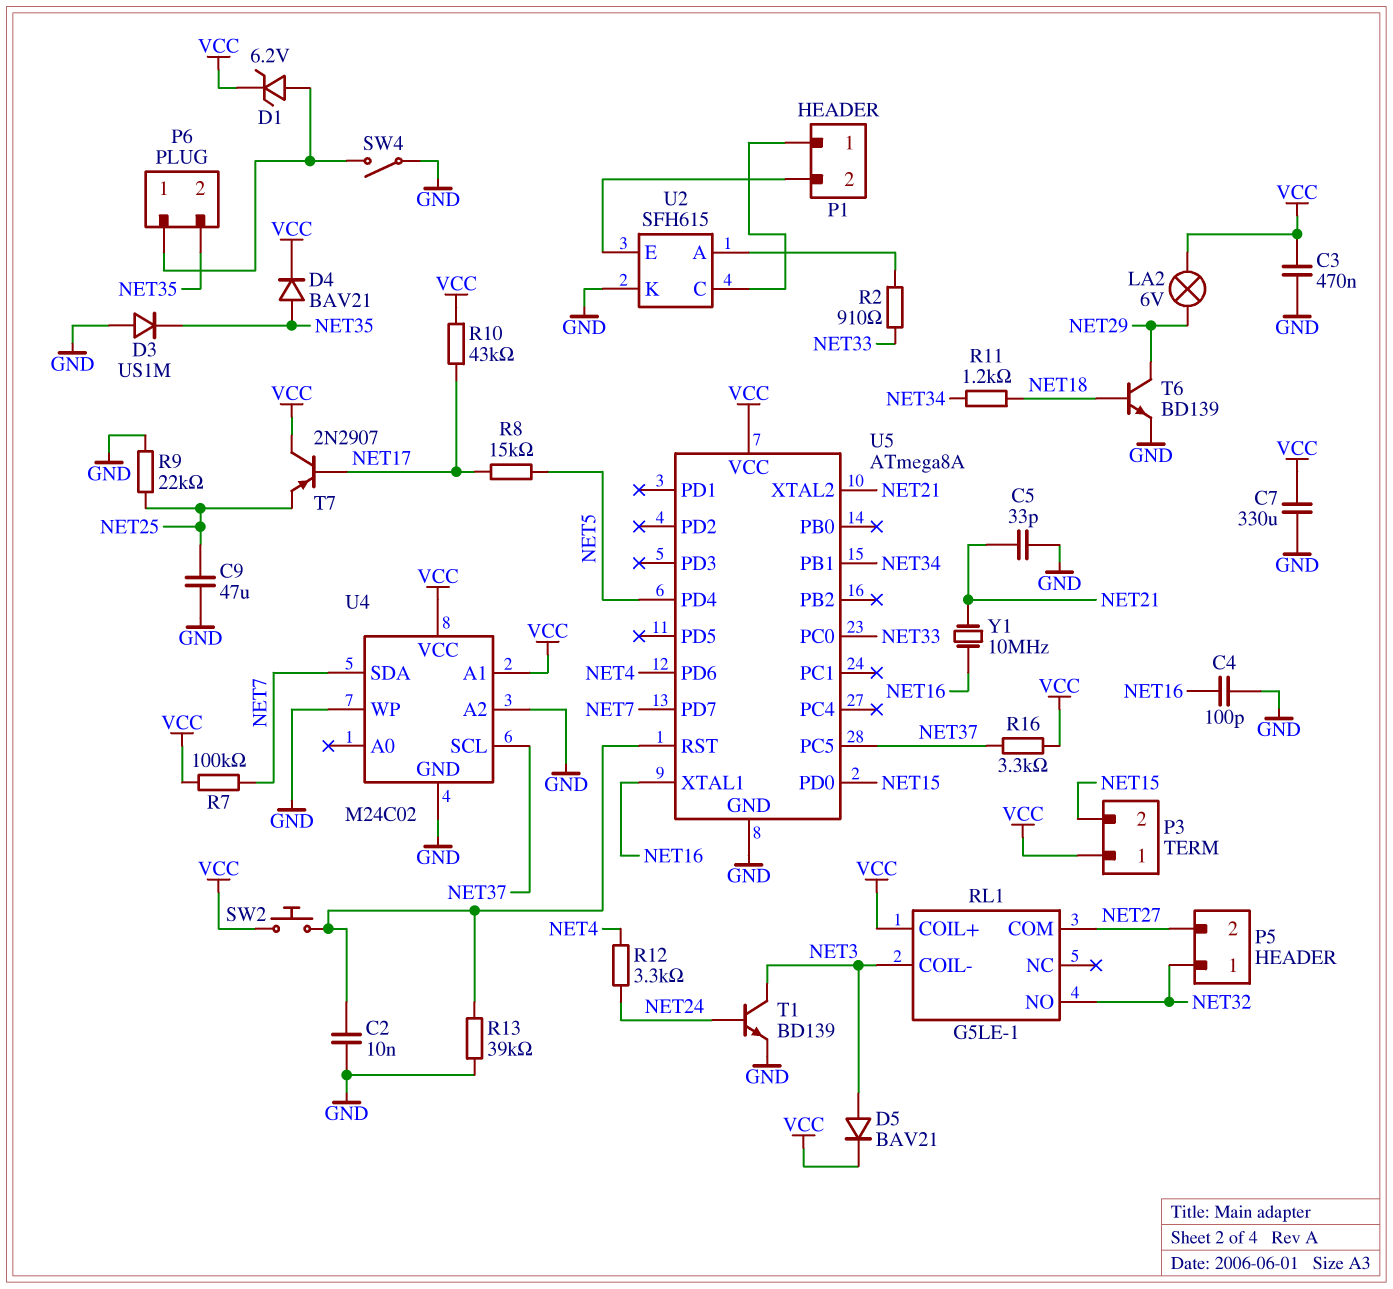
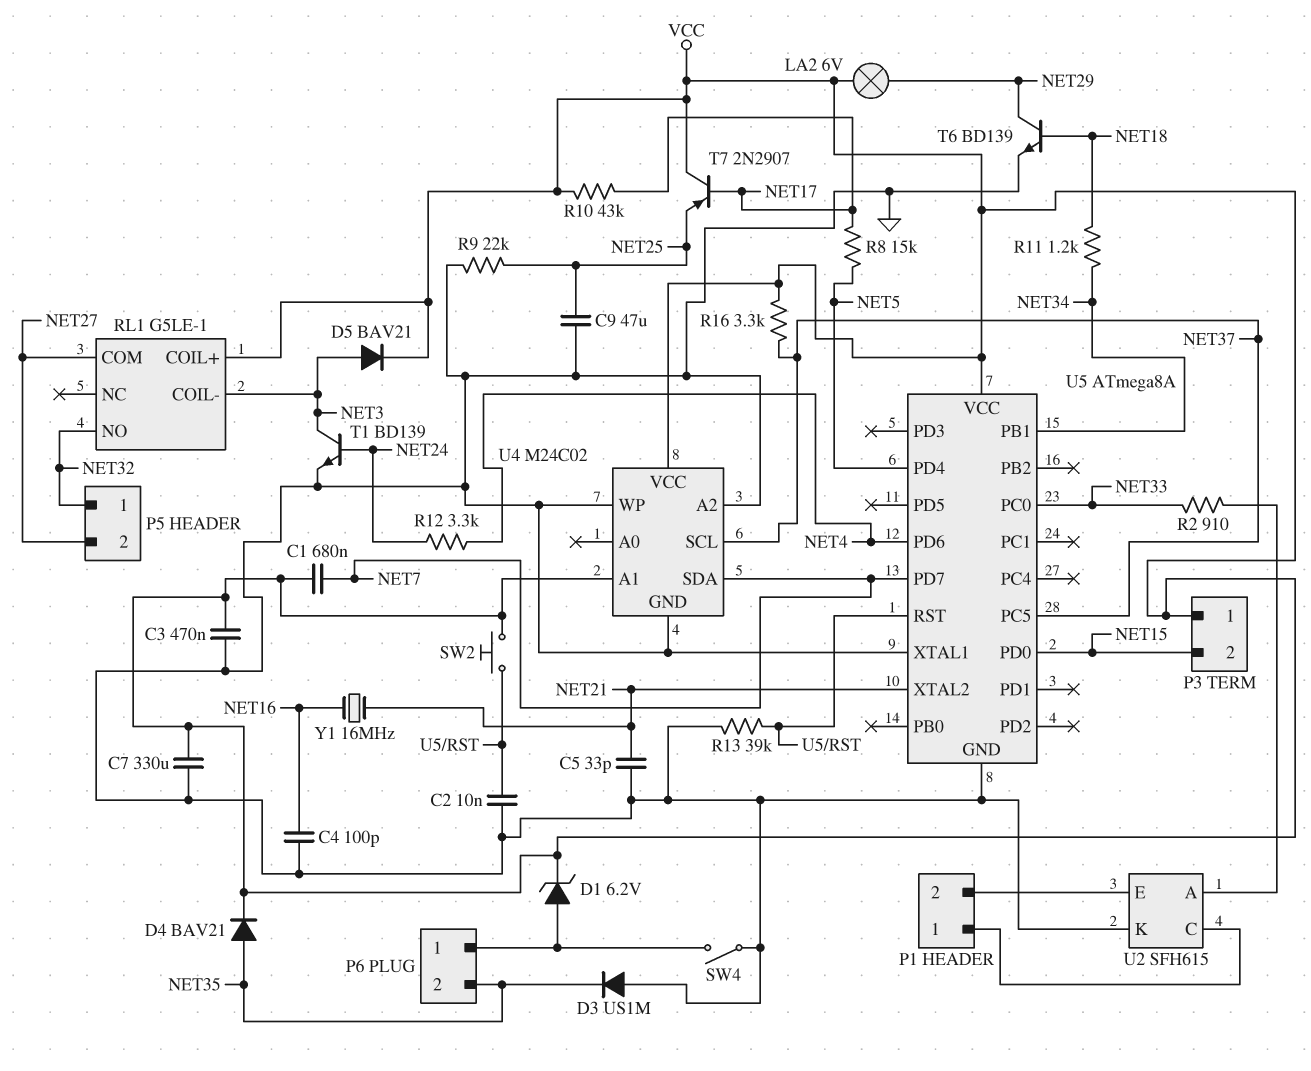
C1: none -> 680nF (NET7, VCC)
R7: 100k (NET7, VCC) -> none
U5 pin XTAL1: NET16 -> GND
Y1: 10MHz (NET16, NET21) -> 16MHz (NET16, NET21)

